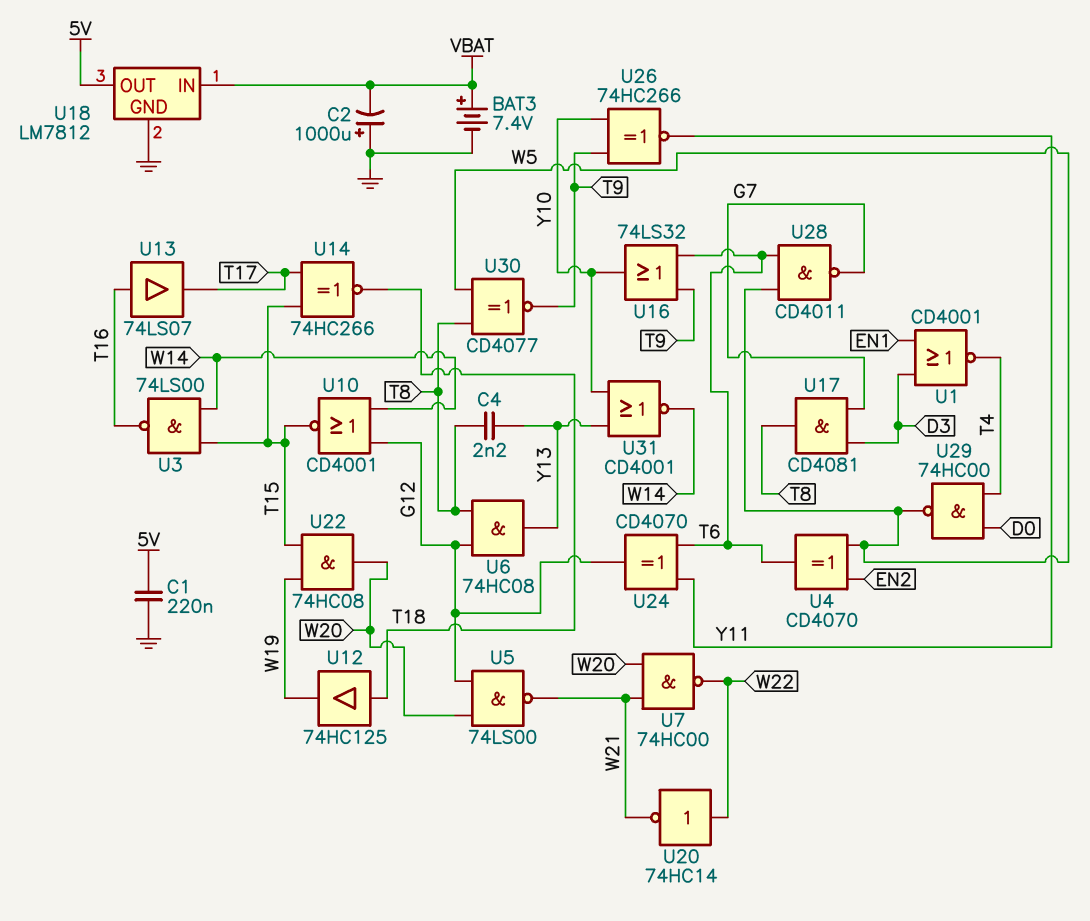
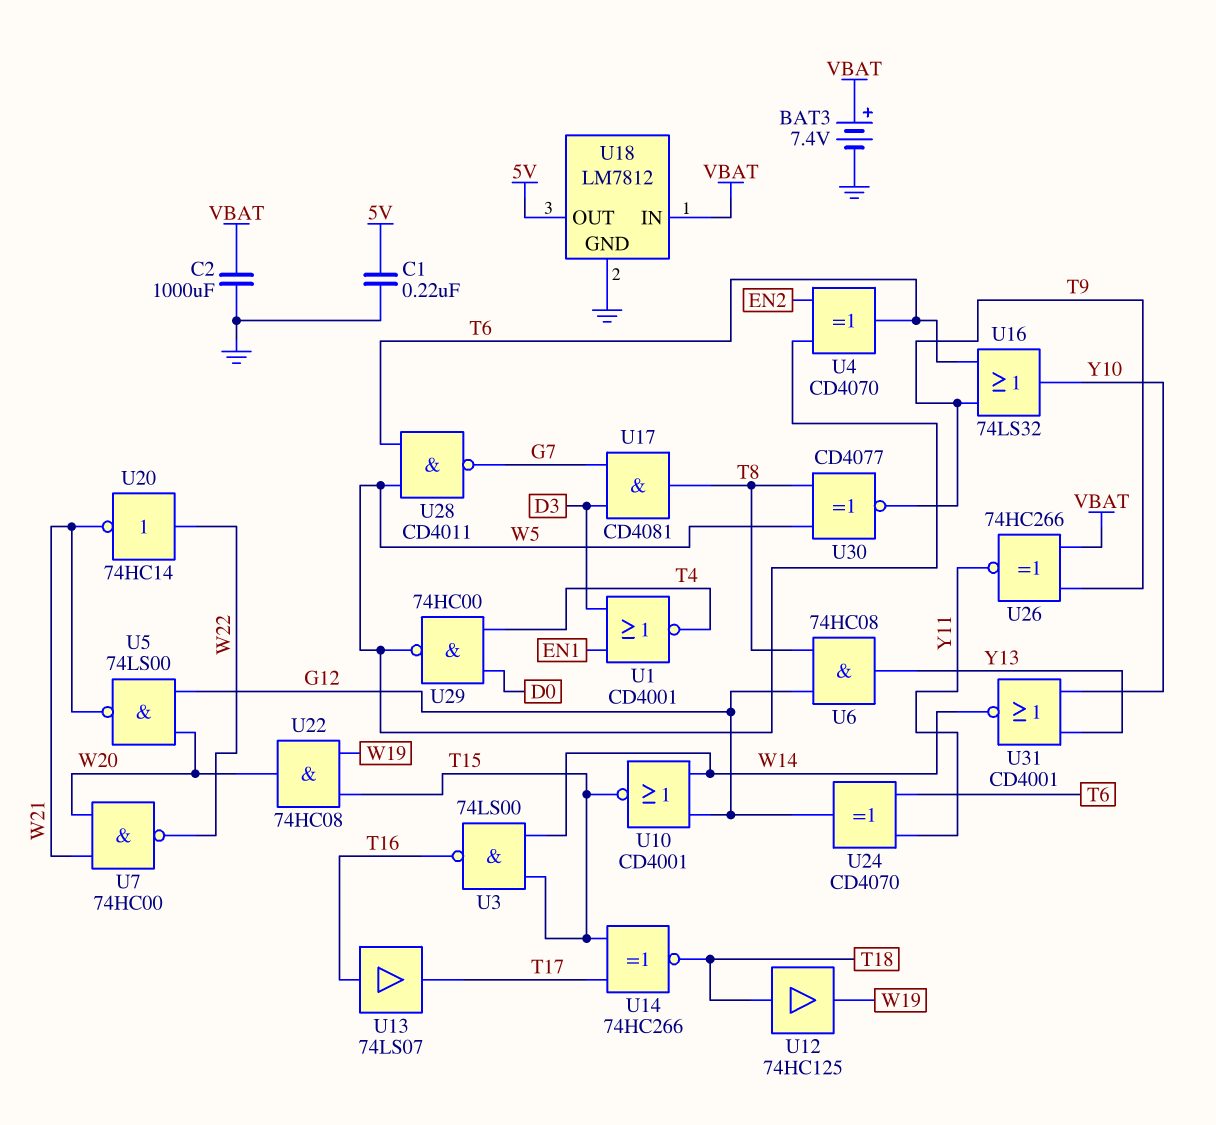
C2: 1000uF (plus GND, minus VBAT) -> 1000uF (GND, VBAT)
C4: 2.2nF (T8, Y13) -> none
U26: XNOR 74HC266 (in T9, in Y10, out Y11) -> XNOR 74HC266 (in T9, in VBAT, out Y11)

